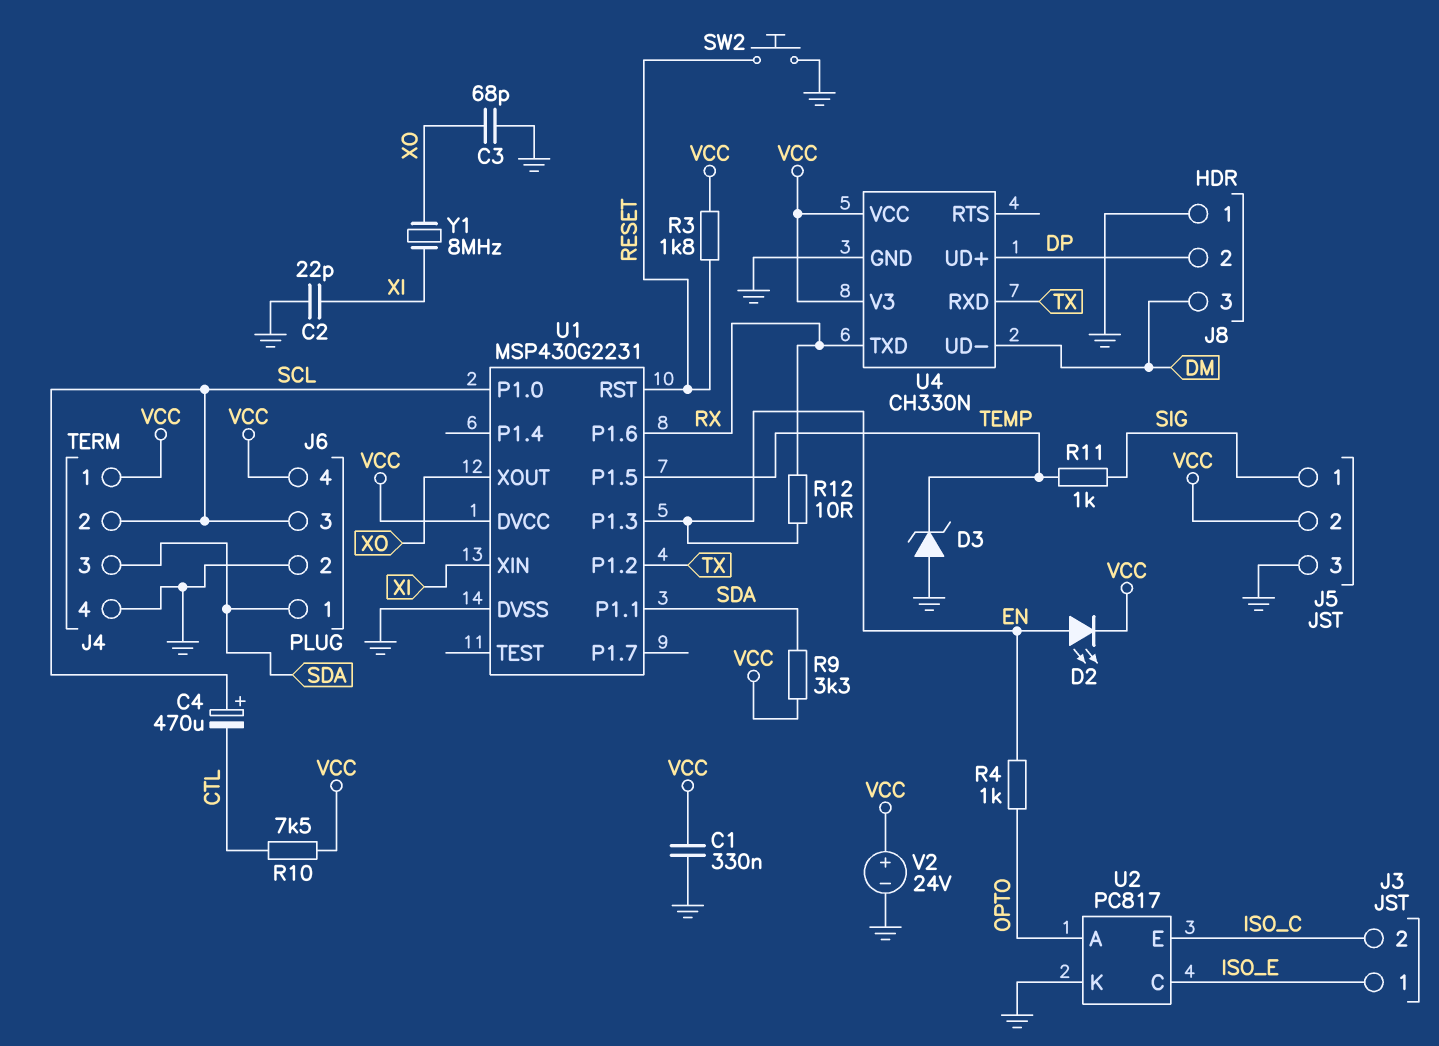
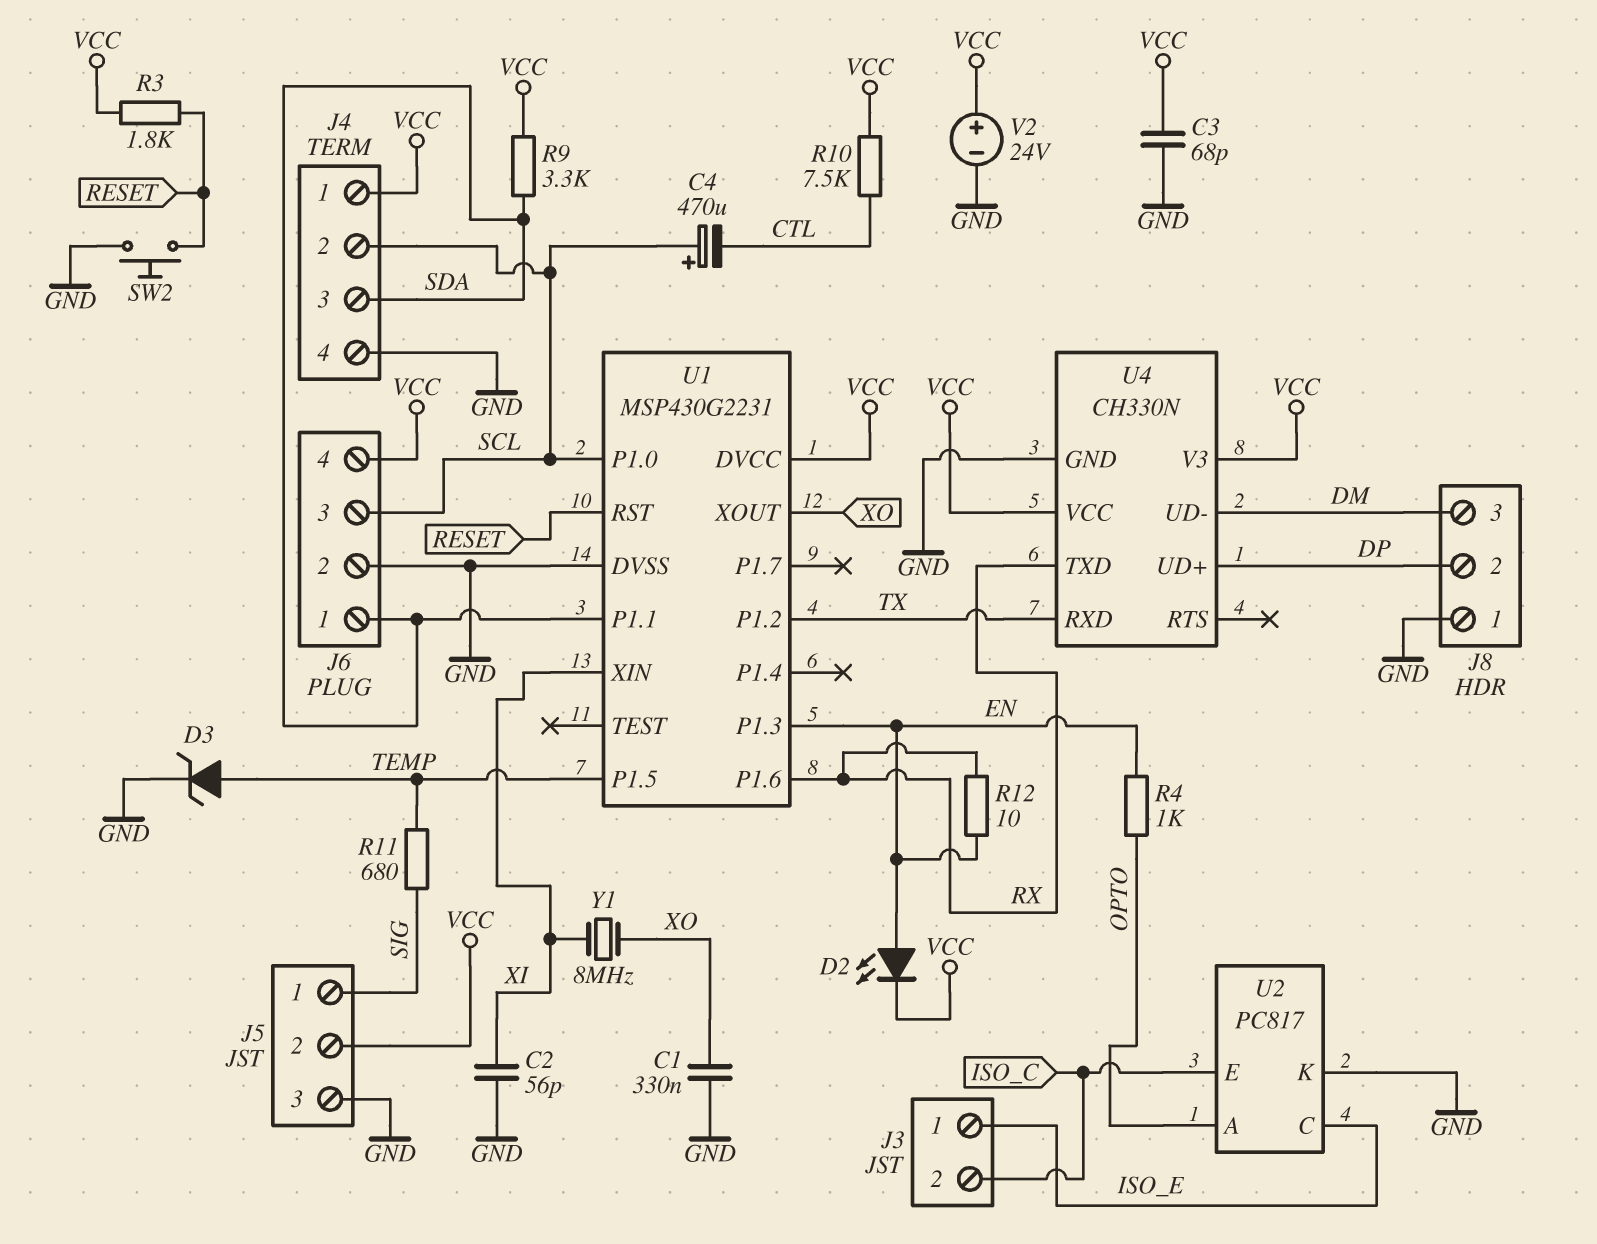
C1: 330nF (GND, VCC) -> 330nF (GND, XO)
C2: 22pF (GND, XI) -> 56pF (GND, XI)
C3: 68pF (GND, XO) -> 68pF (GND, VCC)
D3: zener (A GND, K TEMP) -> zener (A TEMP, K GND)
R11: 1k (SIG, TEMP) -> 680 (SIG, TEMP)

